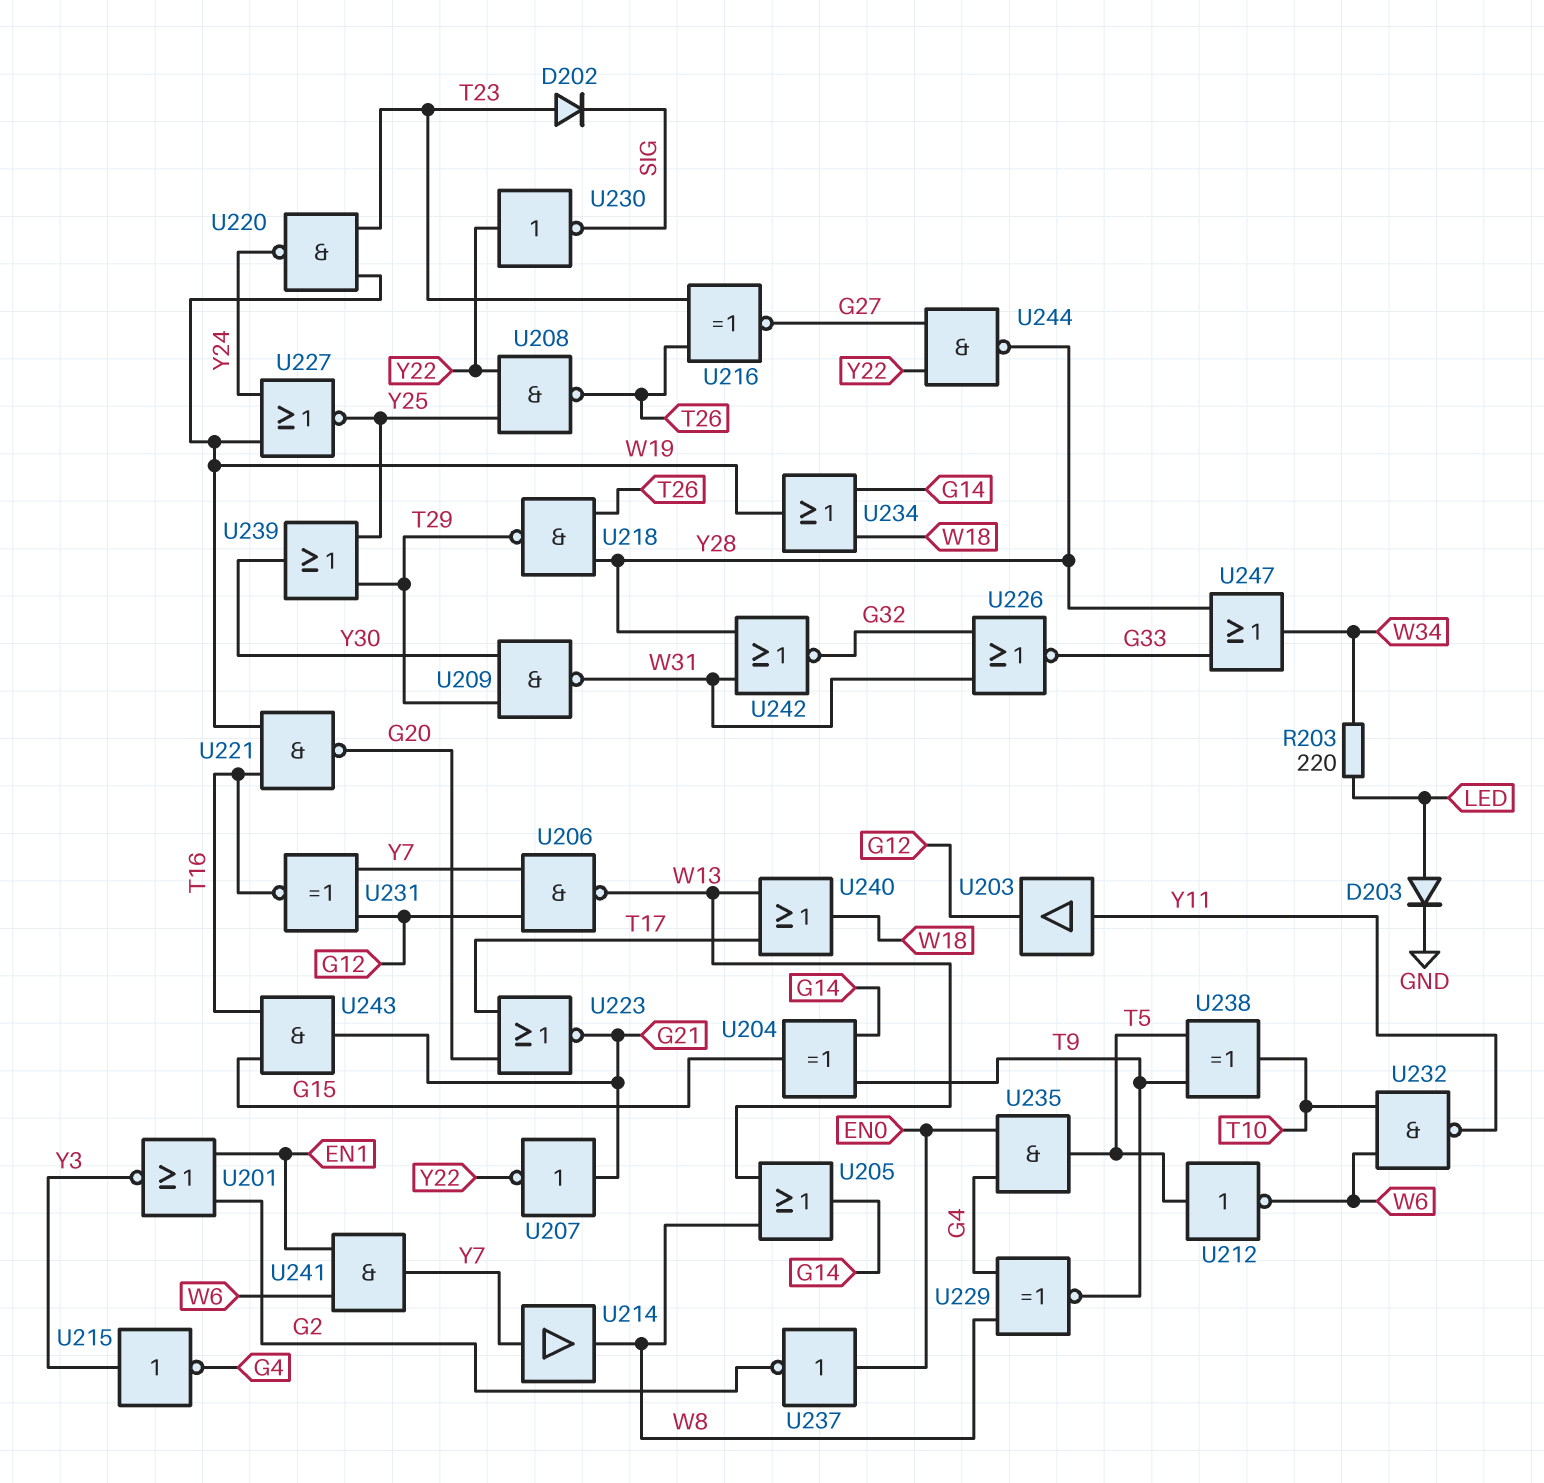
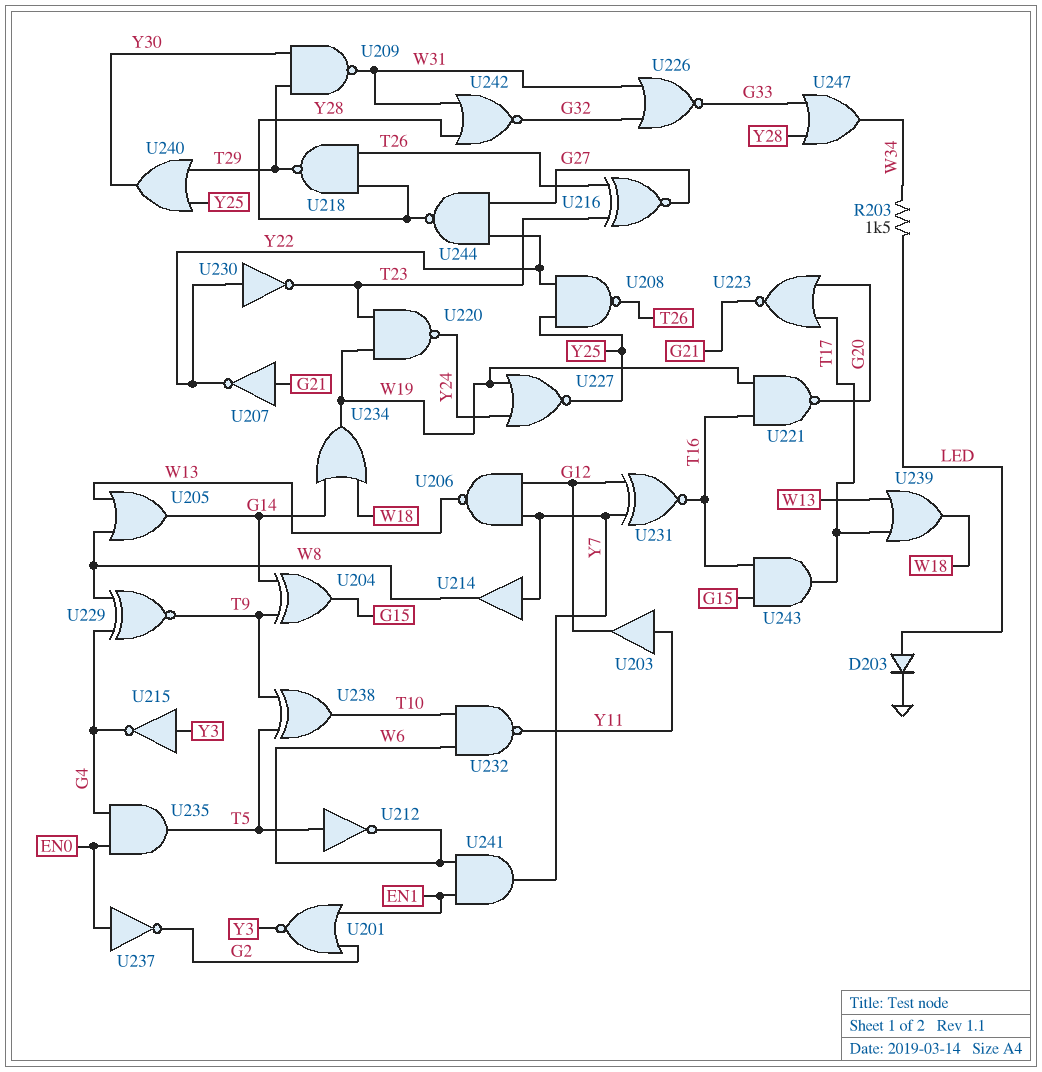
D202: diode (A T23, K SIG) -> none
R203: 220 (LED, W34) -> 1.5k (LED, W34)
U230: NOT (in Y22, out SIG) -> NOT (in Y22, out T23)
U239: OR (in T29, in Y25, out Y30) -> OR (in T17, in W13, out W18)
U240: OR (in T17, in W13, out W18) -> OR (in T29, in Y25, out Y30)
U243: AND (in G15, in T16, out G21) -> AND (in G15, in T16, out T17)

